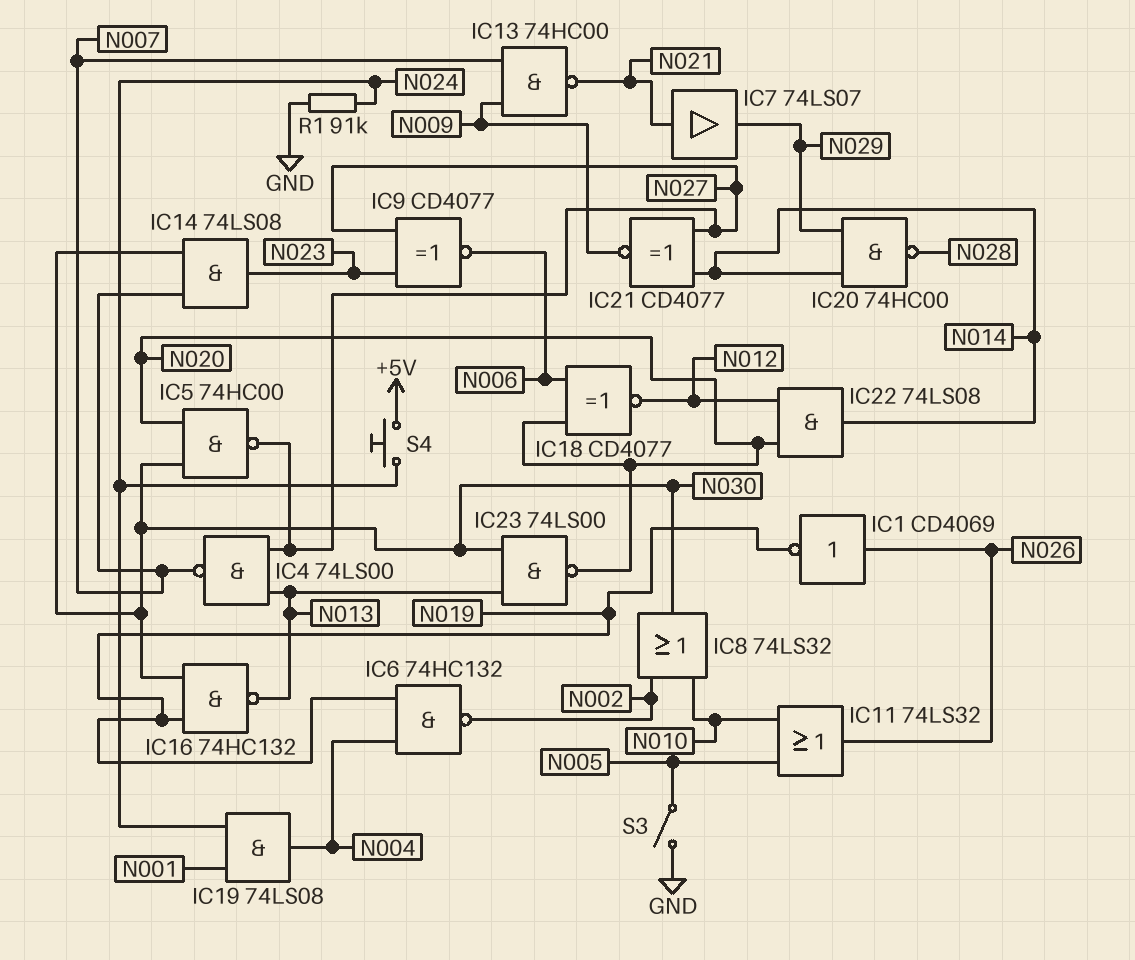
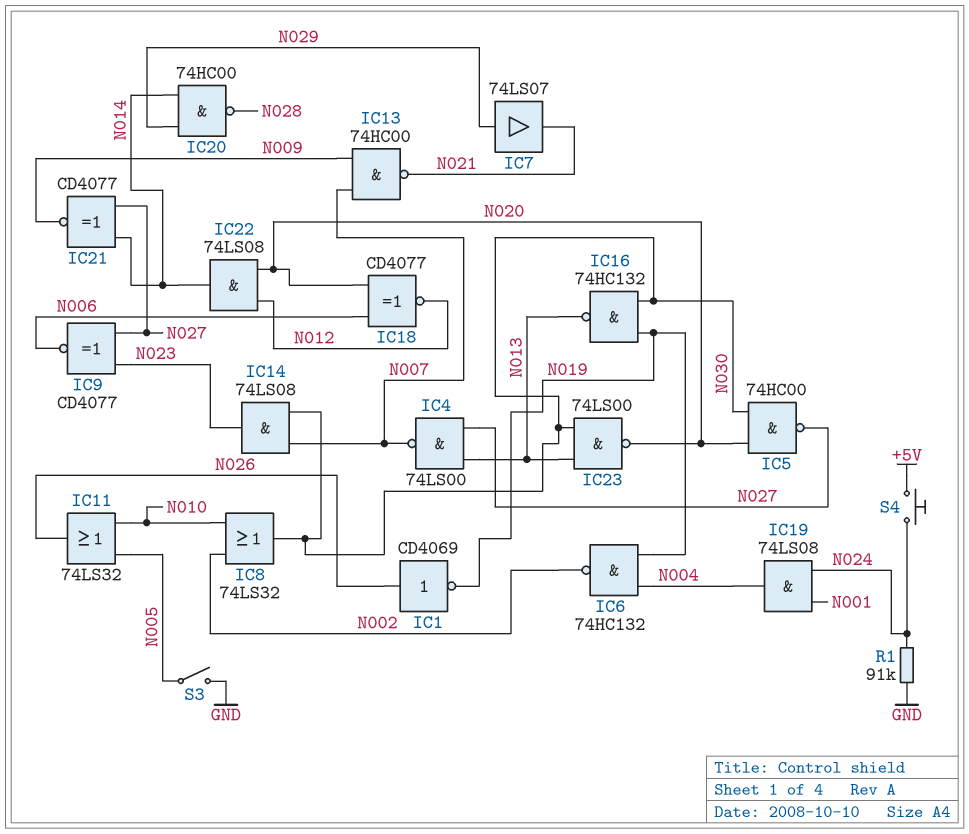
IC7: buffer 74LS07 (in N021, out N029) -> buffer 74LS07 (in N029, out N021)

